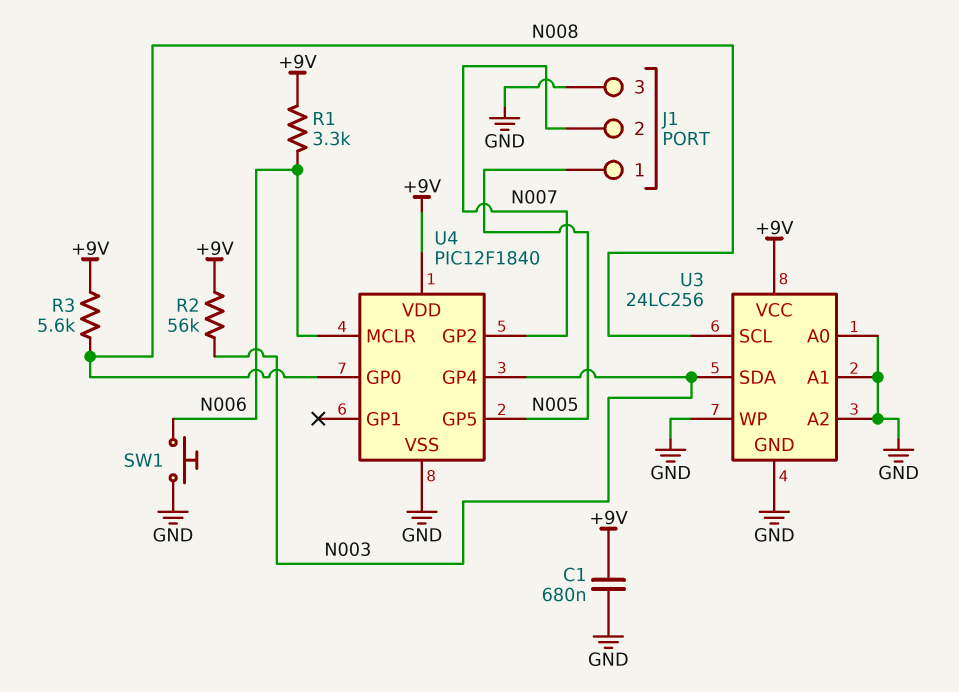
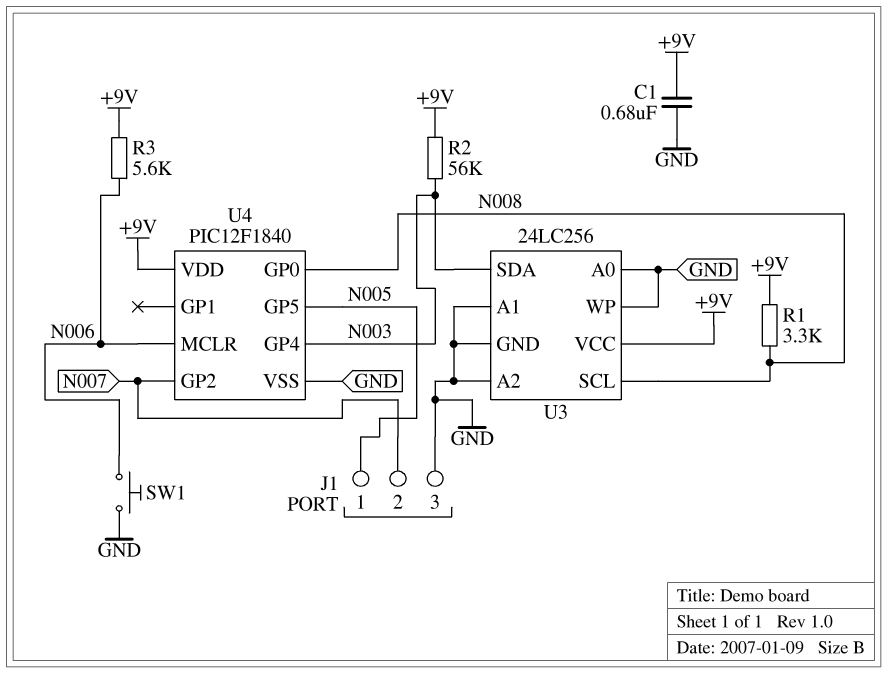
R1: 3.3k (+9V, N006) -> 3.3k (+9V, N008)
R3: 5.6k (+9V, N008) -> 5.6k (+9V, N006)

